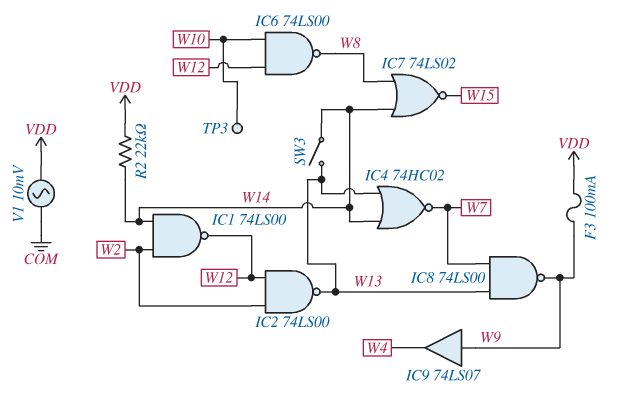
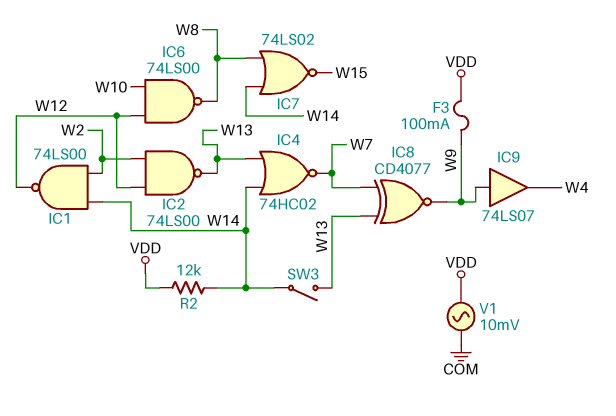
IC8: NAND 74LS00 (in W7, in W13, out W9) -> XNOR CD4077 (in W7, in W13, out W9)
R2: 22k (VDD, W14) -> 12k (VDD, W14)
TP3: test point (W10) -> none

